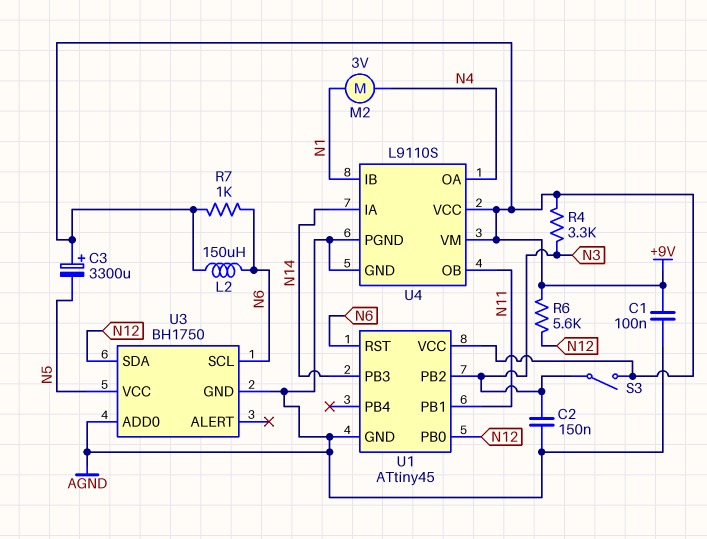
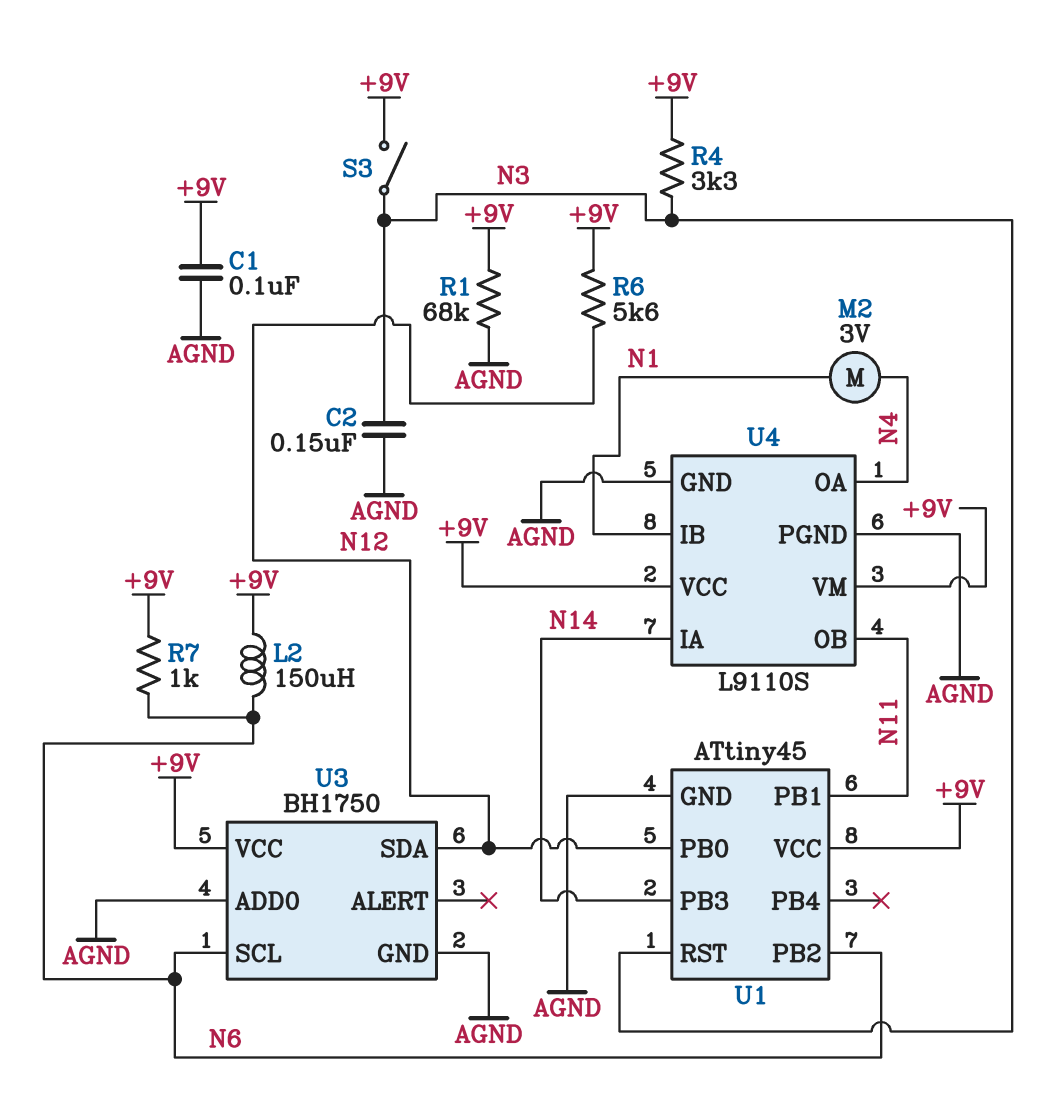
C3: 3300uF (plus +9V, minus N5) -> none
R1: none -> 68k (+9V, AGND)
U1 pin PB2: N3 -> N6
U1 pin RST: N6 -> N3
U3 pin VCC: N5 -> +9V

